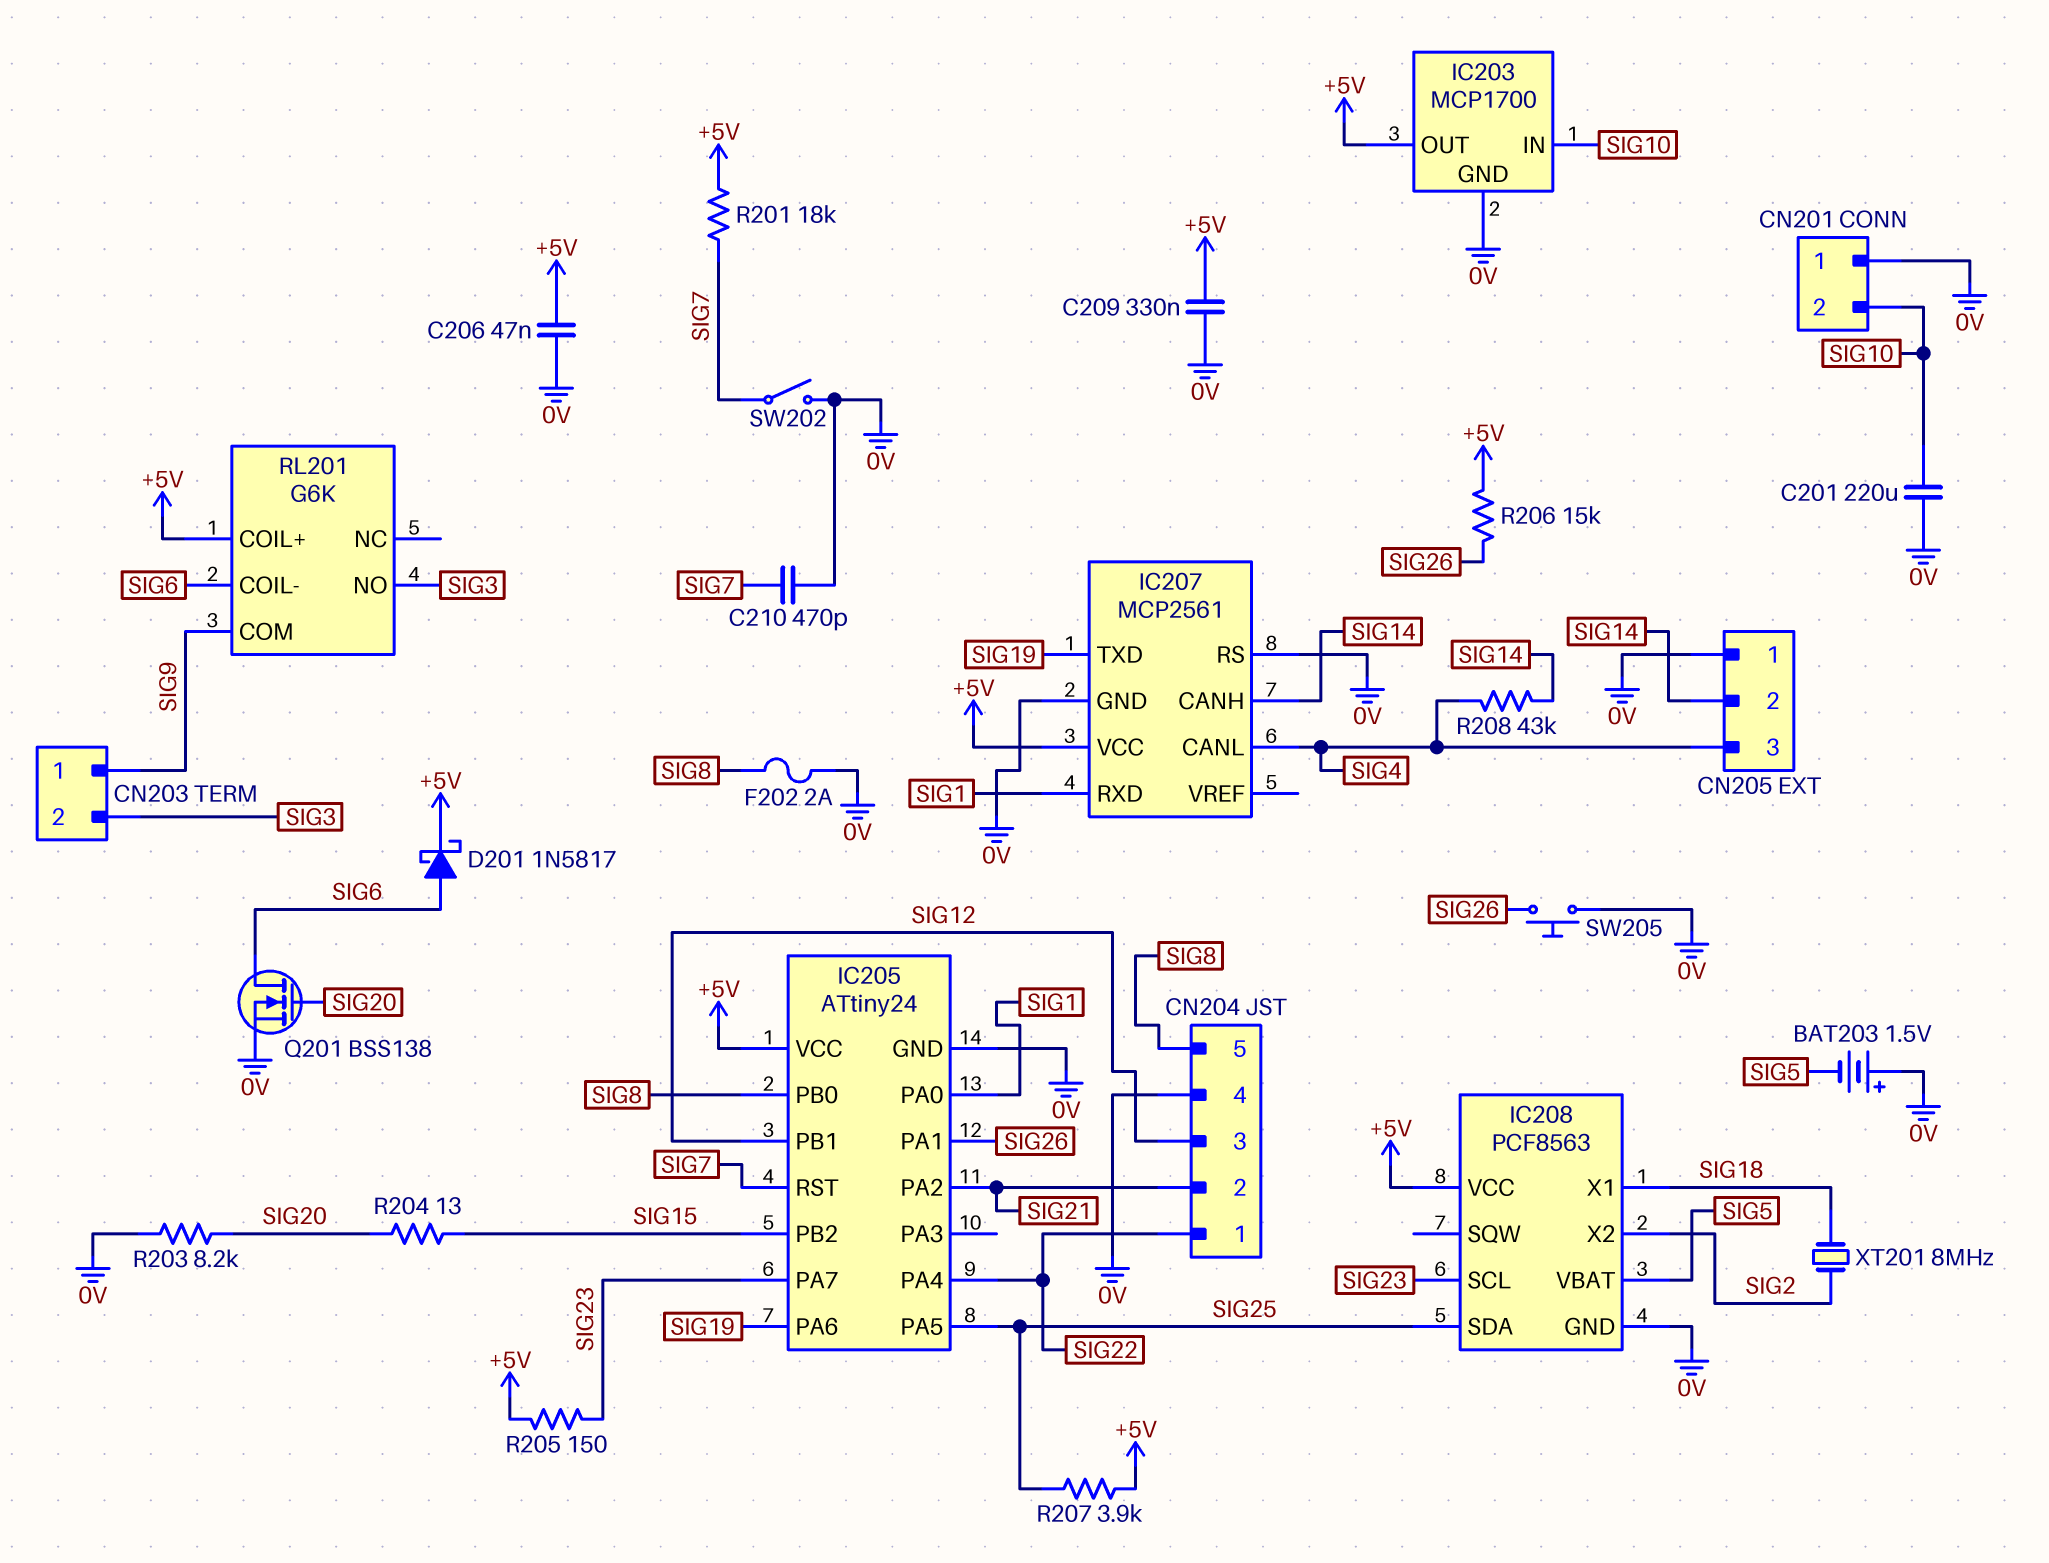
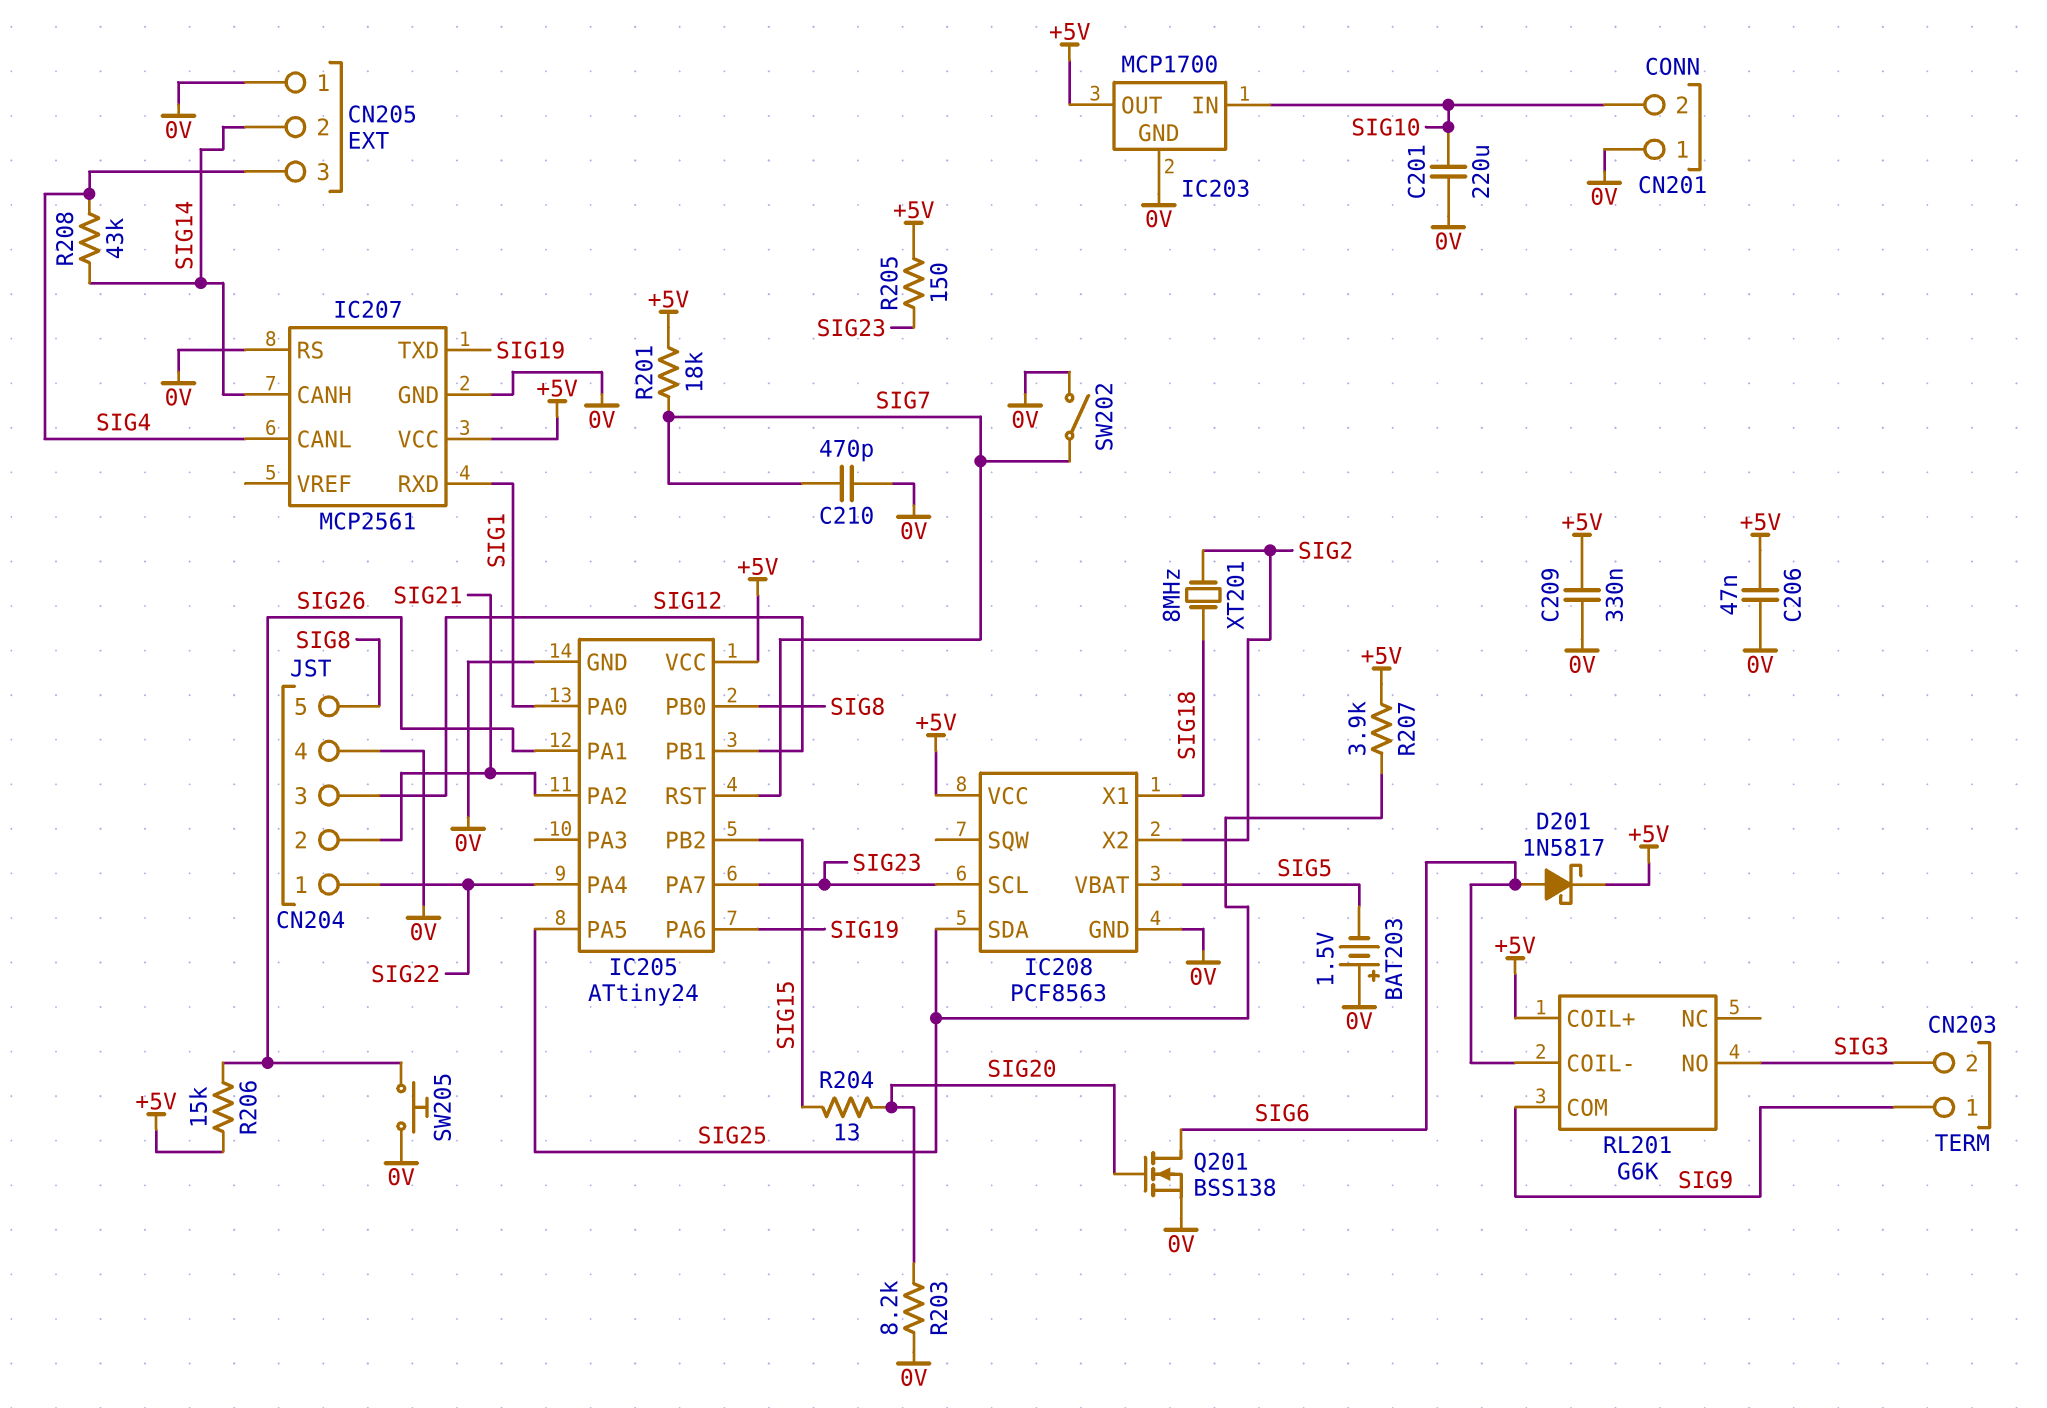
F202: 2A (0V, SIG8) -> none

